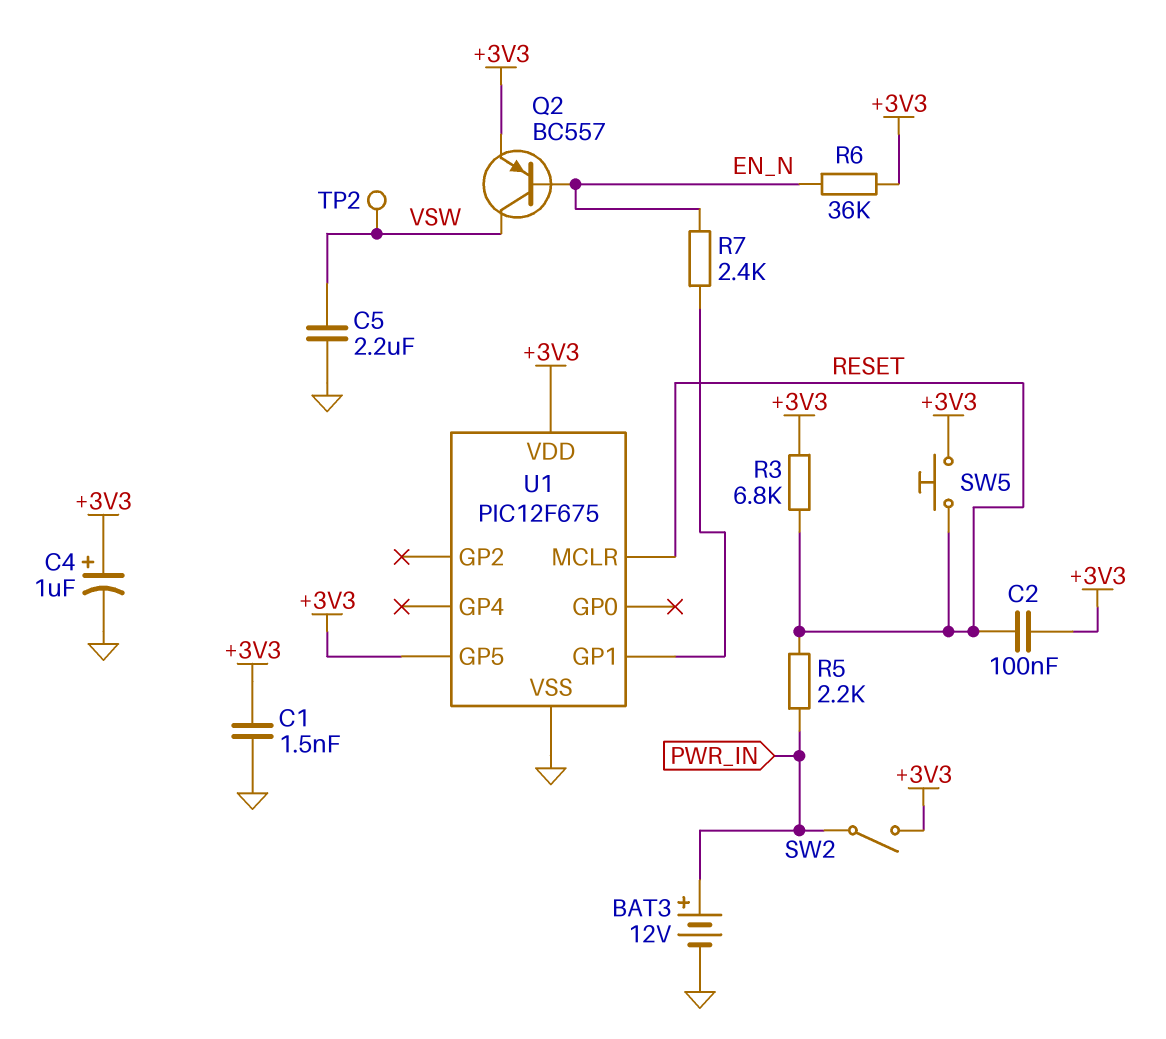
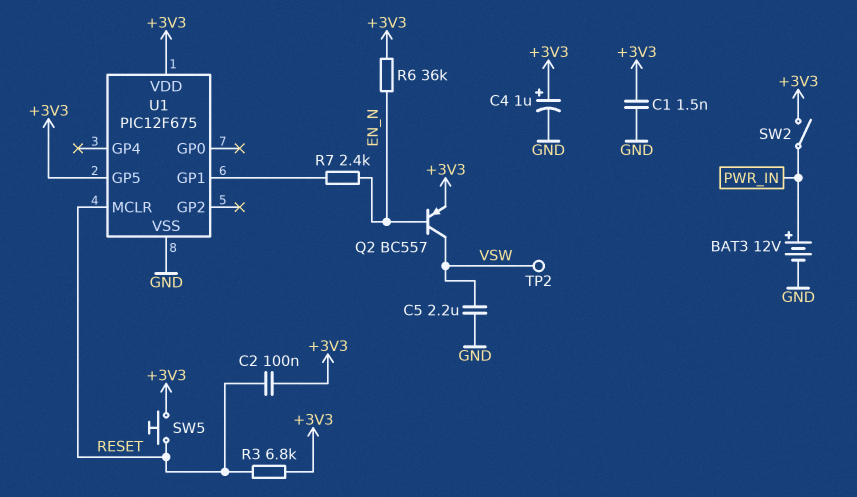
R5: 2.2k (PWR_IN, RESET) -> none

